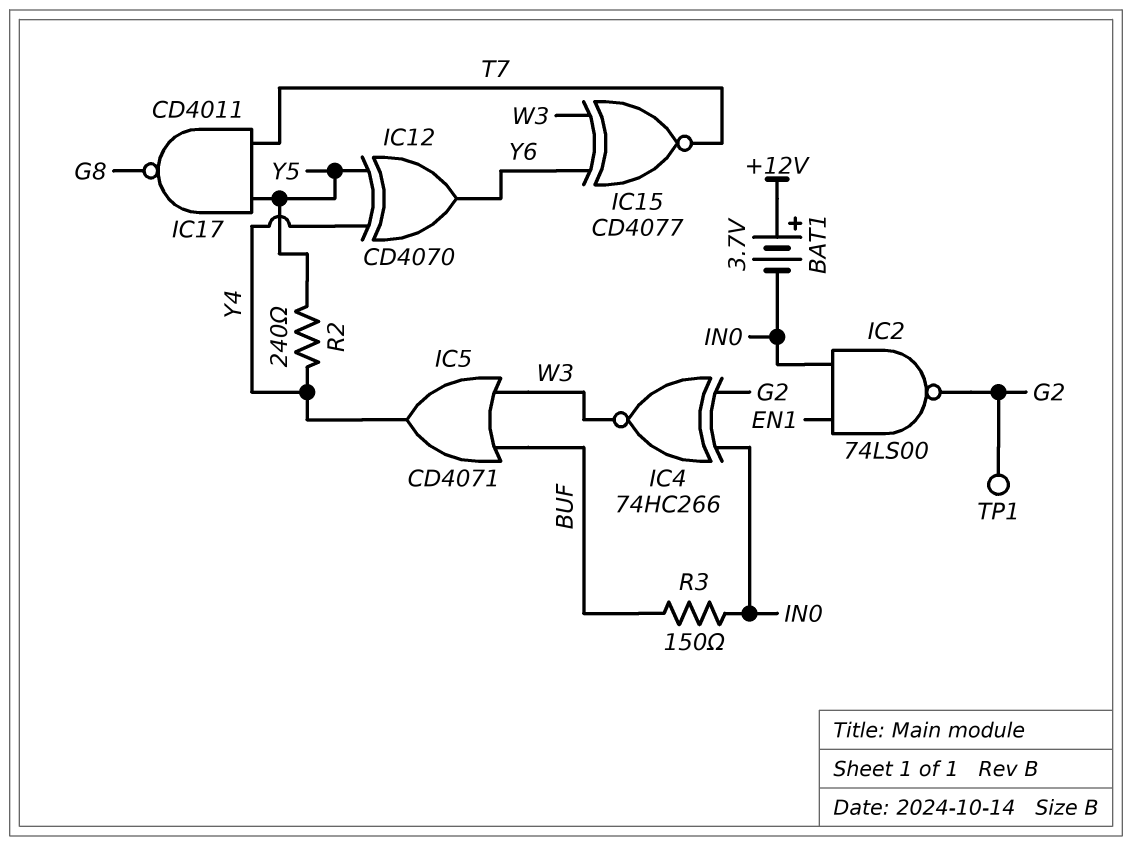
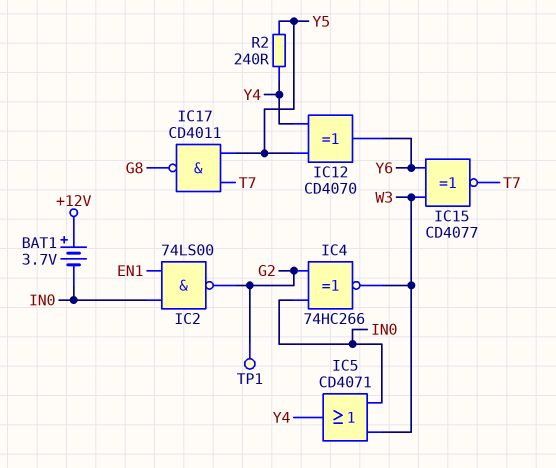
IC5: OR CD4071 (in BUF, in W3, out Y4) -> OR CD4071 (in IN0, in W3, out Y4)
R3: 150 (BUF, IN0) -> none

